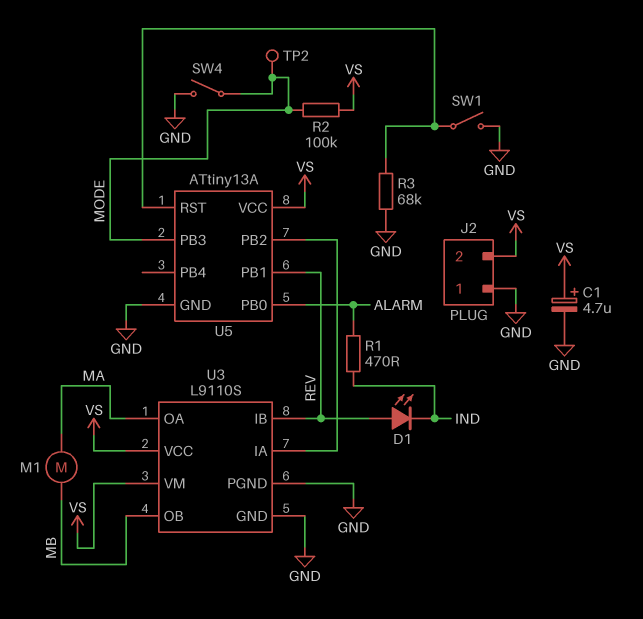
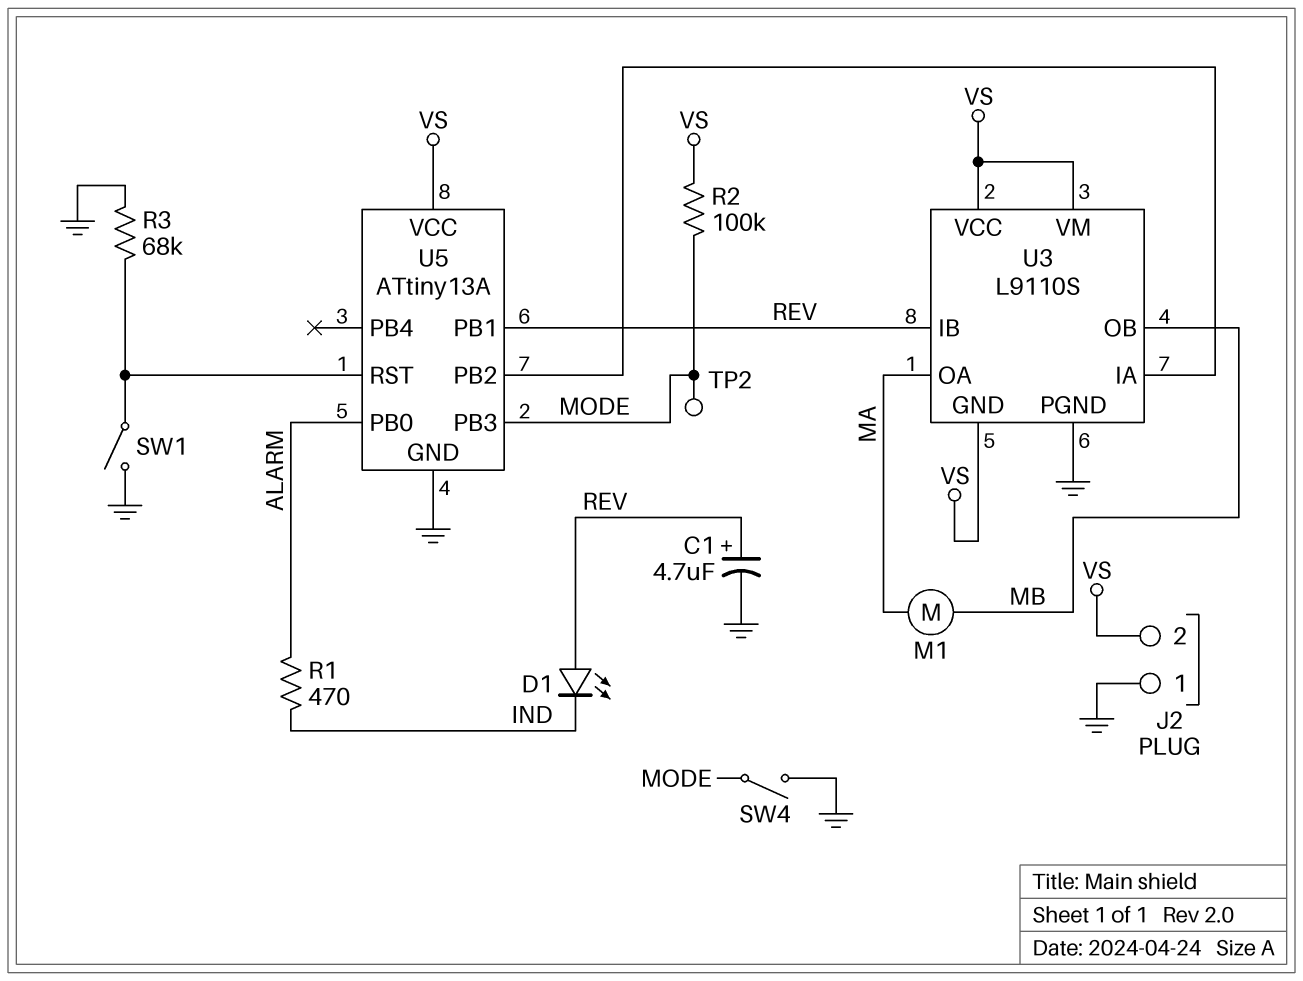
C1: 4.7uF (plus VS, minus GND) -> 4.7uF (plus REV, minus GND)
U3 pin GND: GND -> VS

